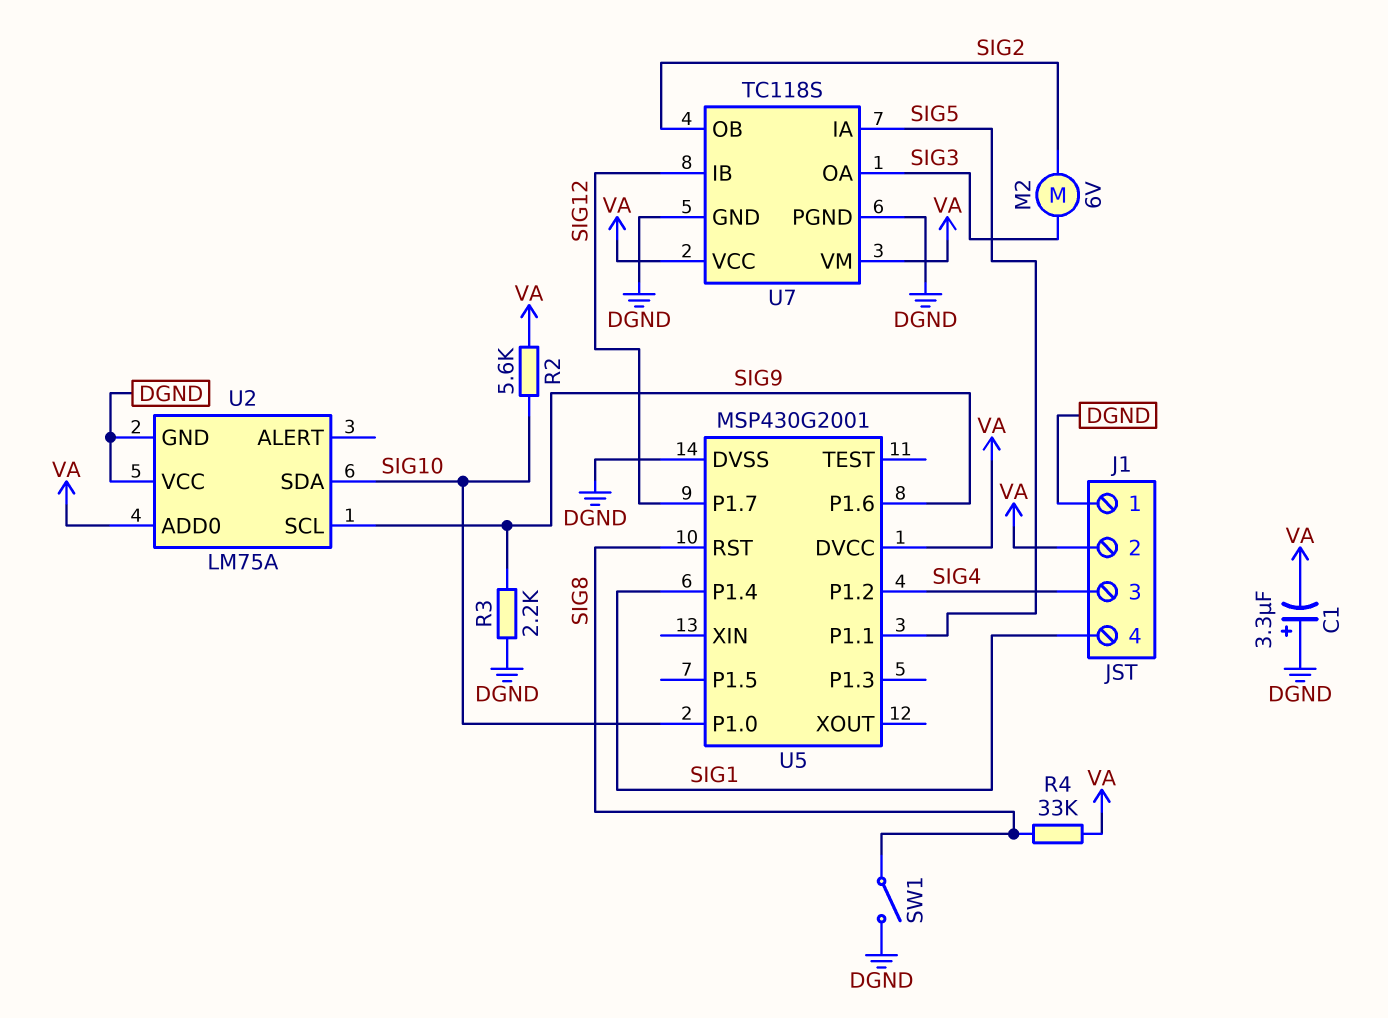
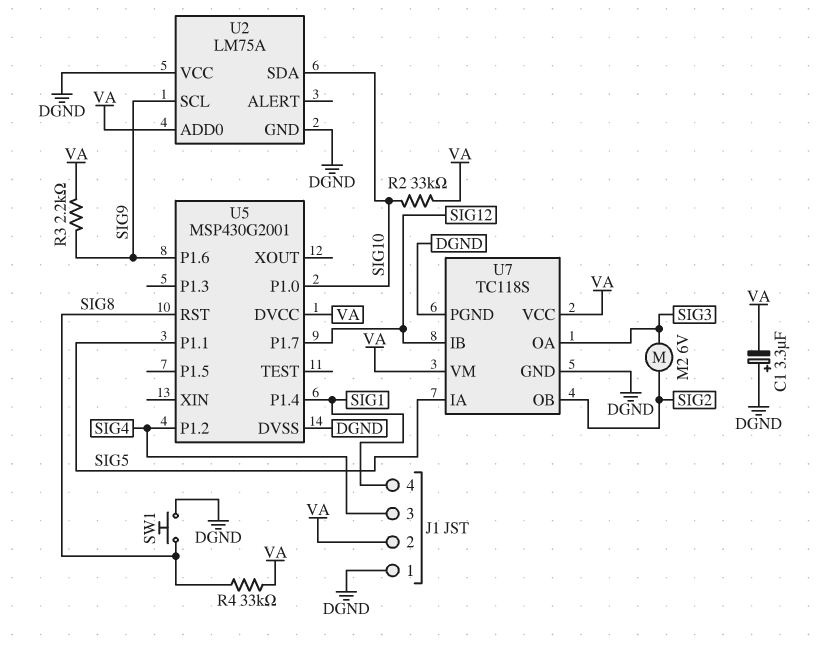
R2: 5.6k (SIG10, VA) -> 33k (SIG10, VA)
R3: 2.2k (DGND, SIG9) -> 2.2k (SIG9, VA)
SW1: switch (DGND, SIG8) -> button (DGND, SIG8)

